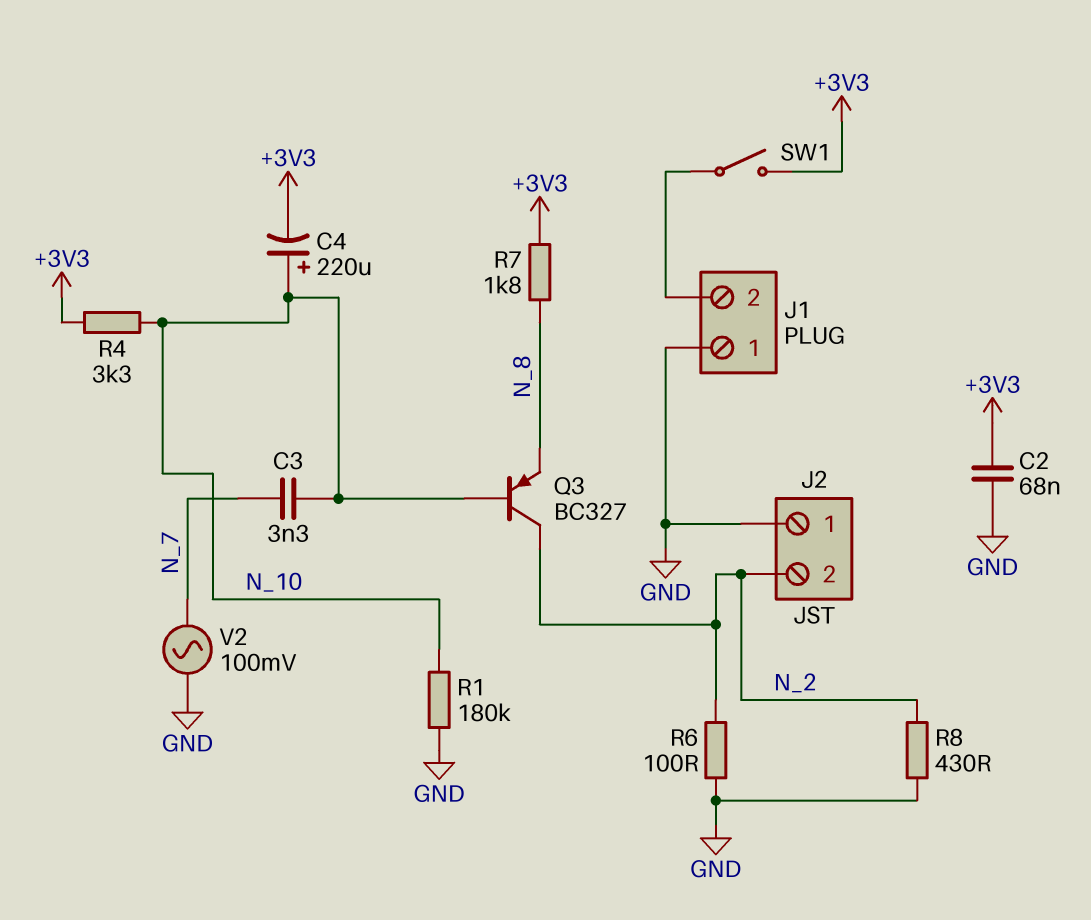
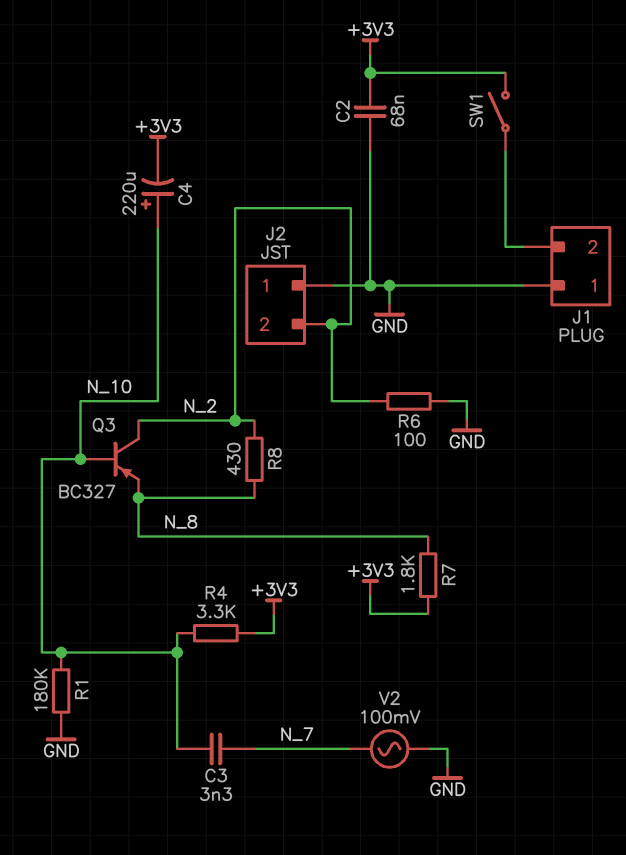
R8: 430 (GND, N_2) -> 430 (N_2, N_8)

